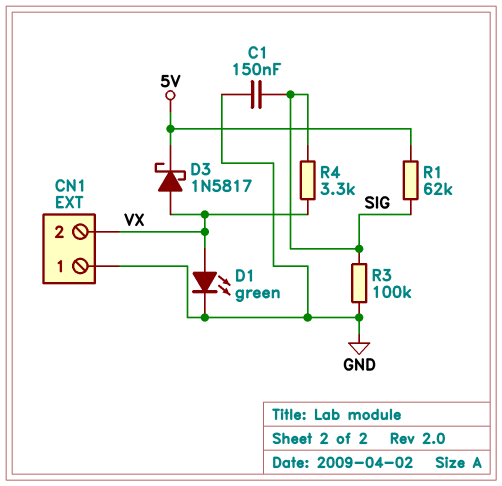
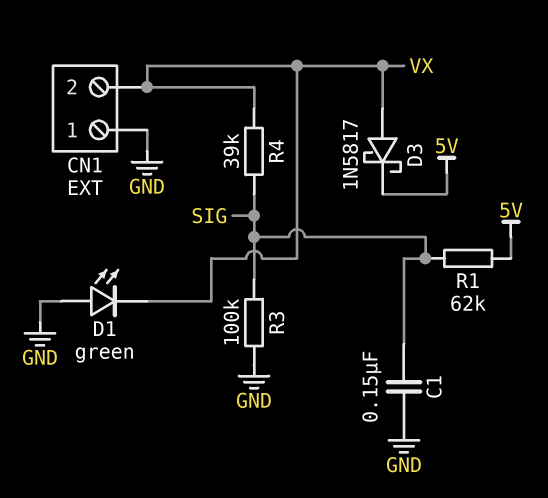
D1: LED green (A VX, K GND) -> LED green (A GND, K VX)
R4: 3.3k (SIG, VX) -> 39k (SIG, VX)

